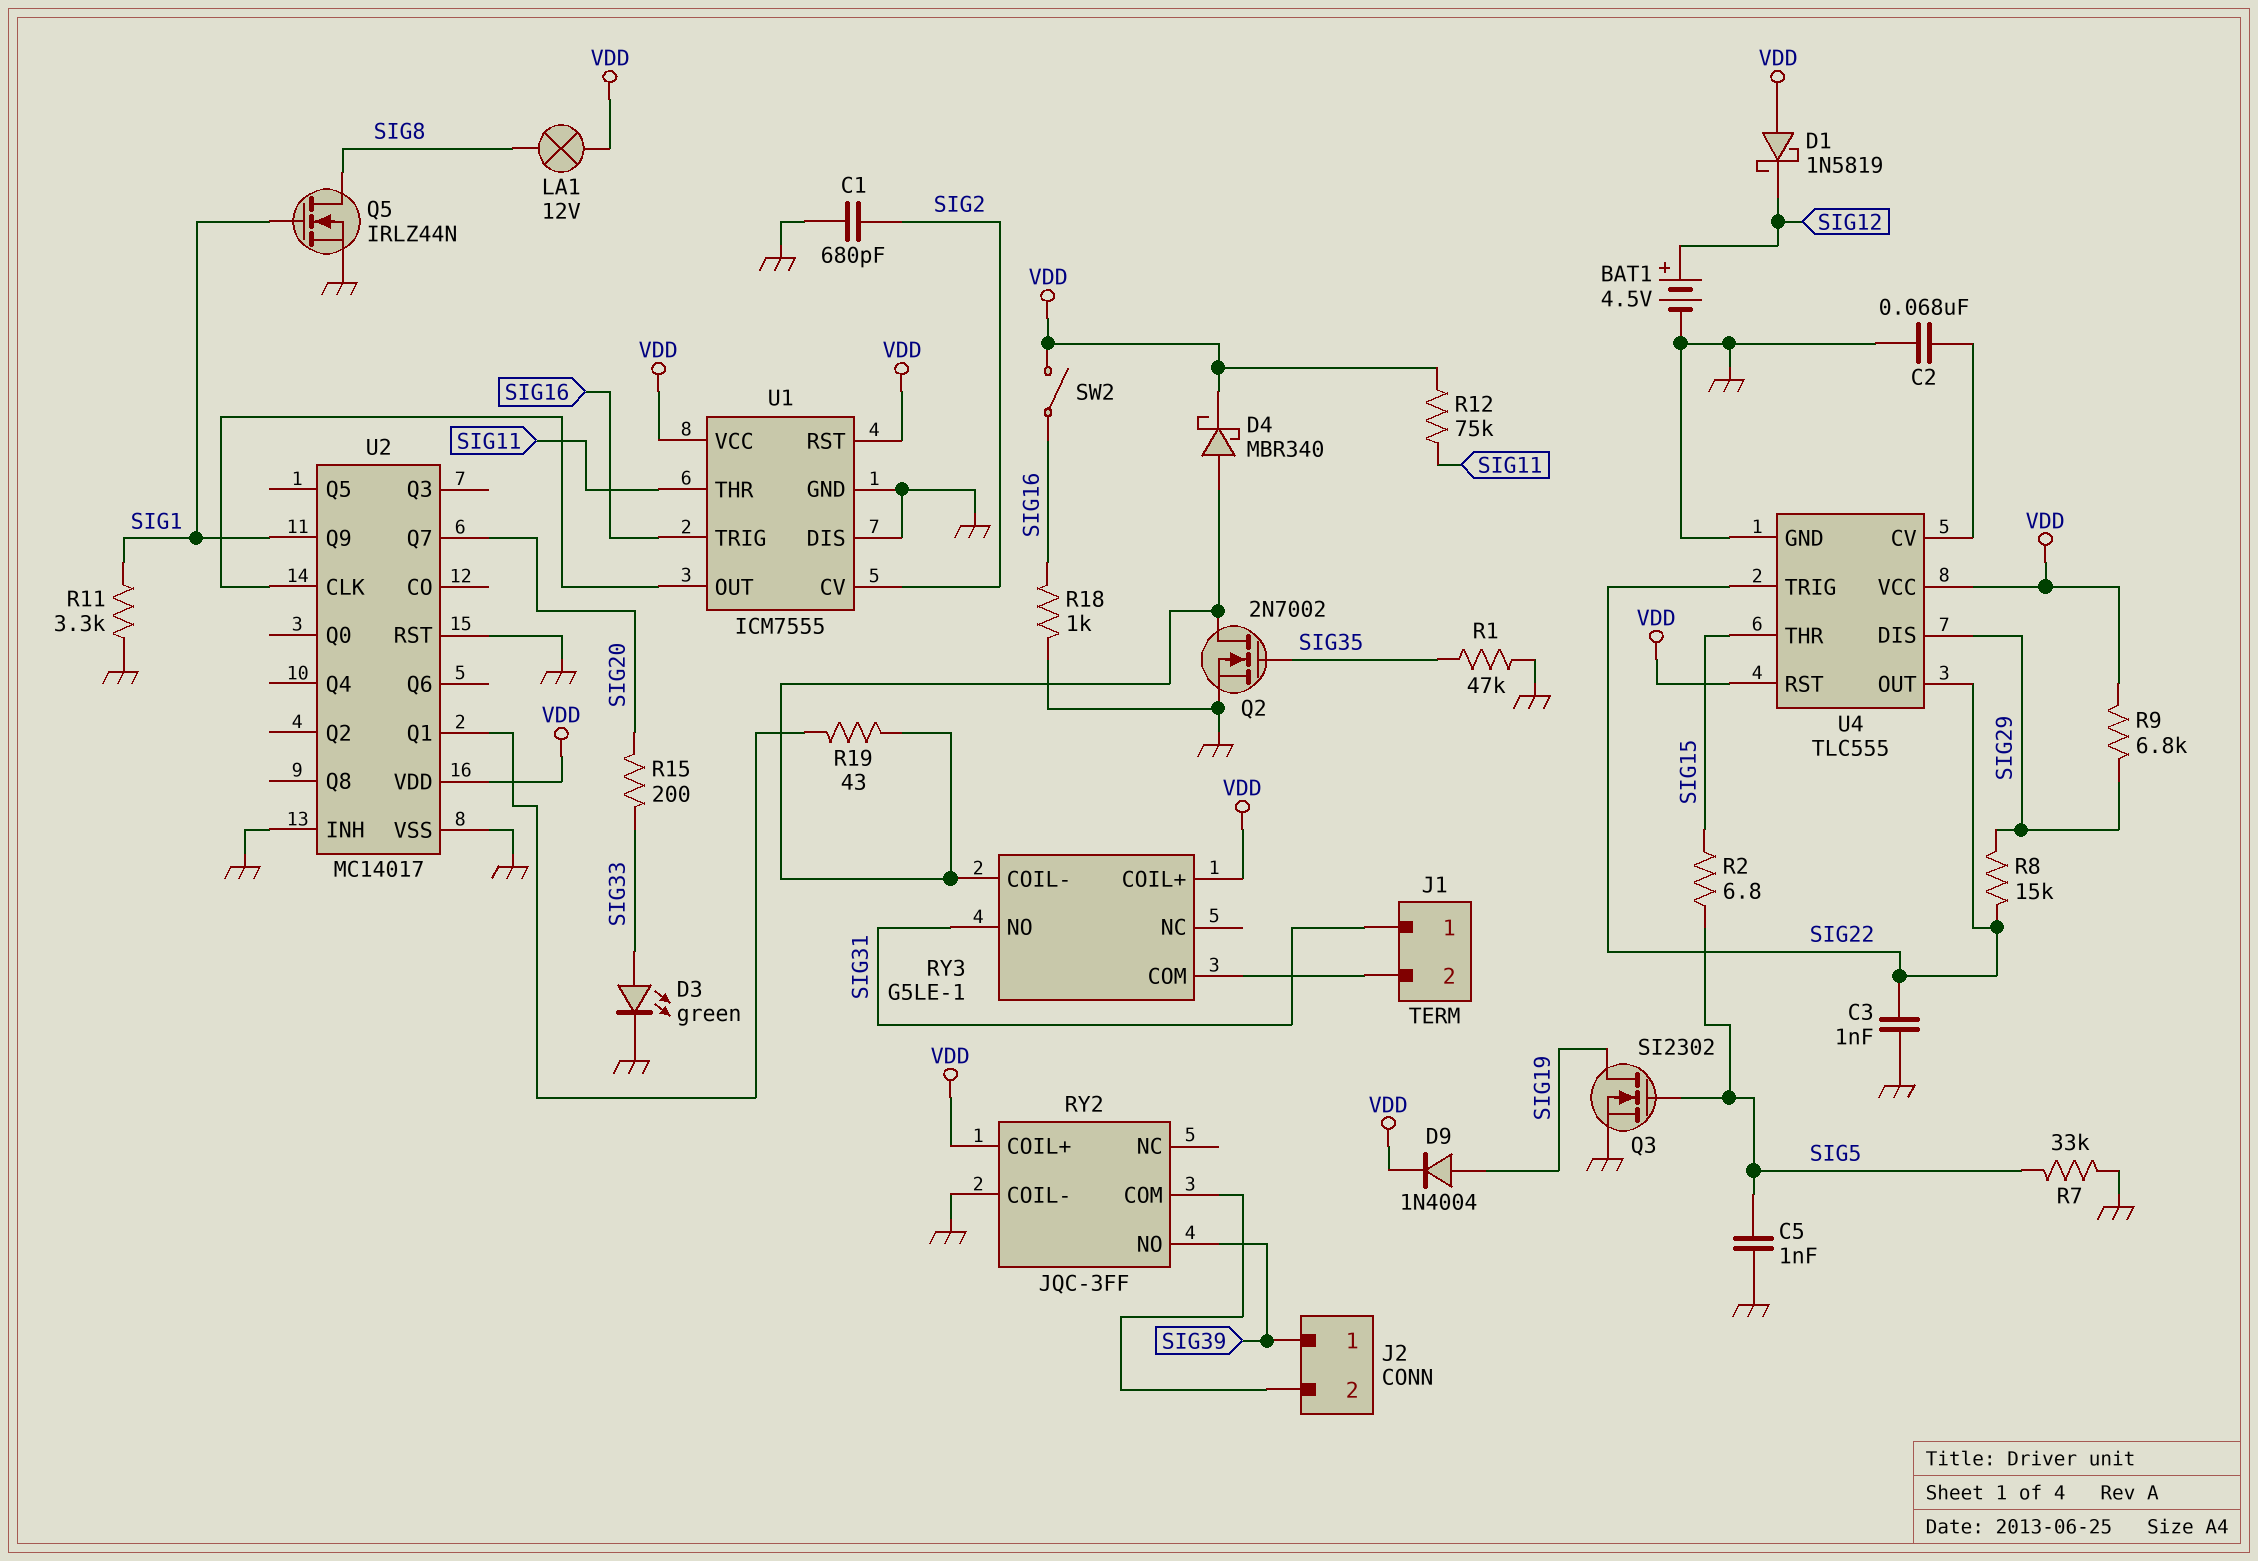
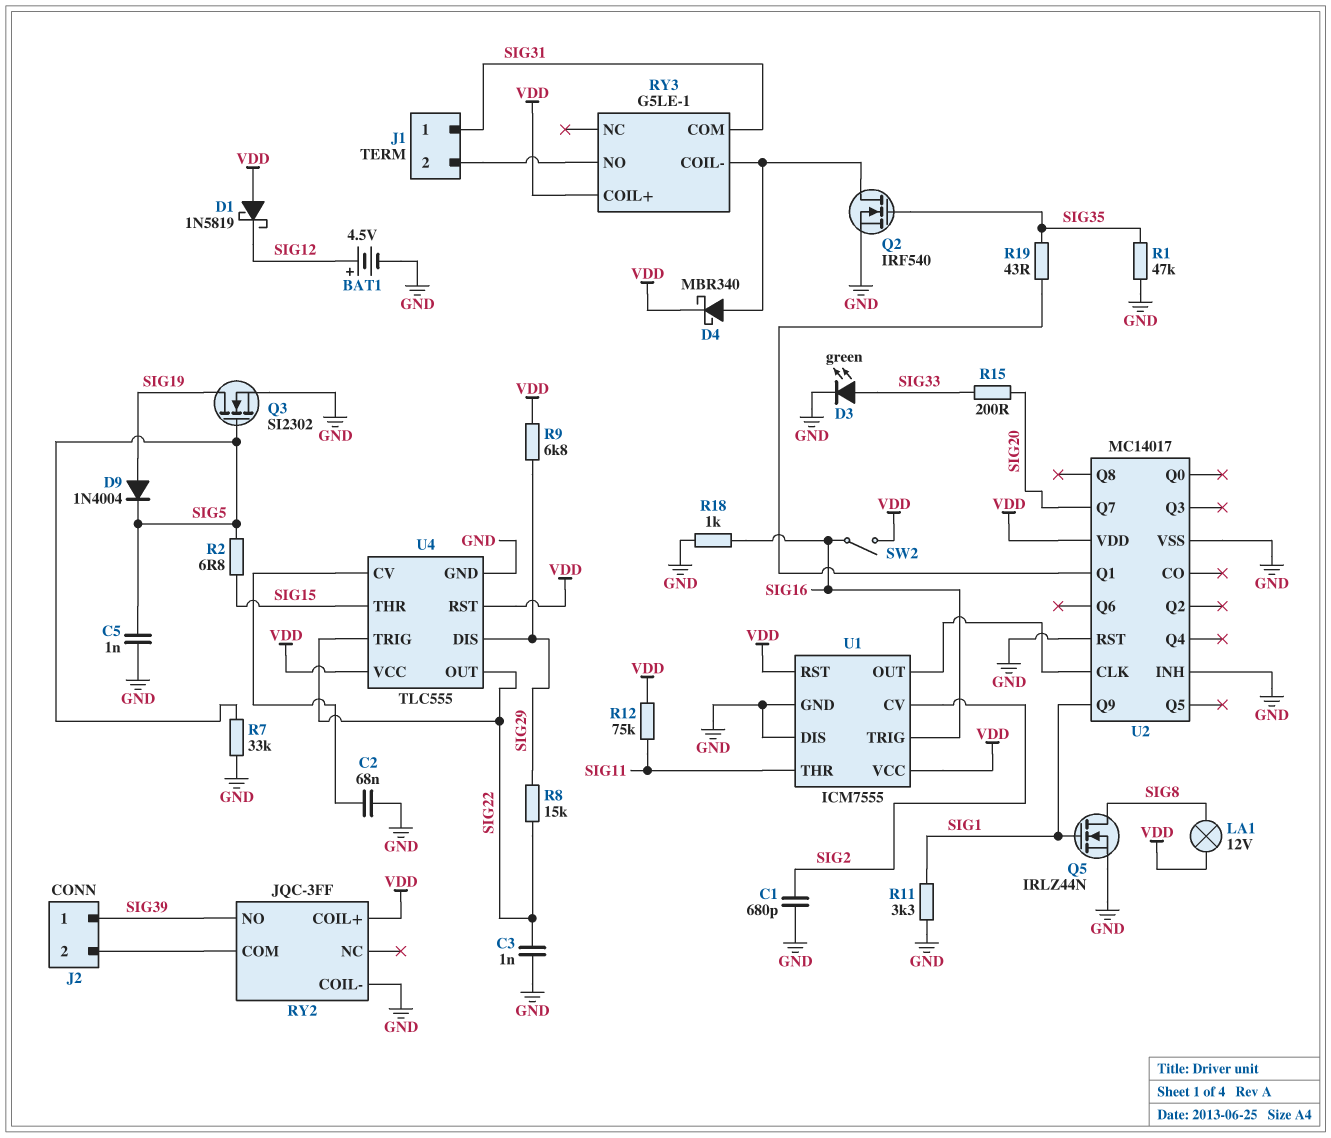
D9: diode 1N4004 (A SIG19, K VDD) -> diode 1N4004 (A SIG19, K SIG5)
Q2: NMOS 2N7002 (G SIG35, D RY3/COIL-, S GND) -> NMOS IRF540 (G SIG35, D RY3/COIL-, S GND)
R19: 43 (RY3/COIL-, U2/Q1) -> 43 (SIG35, U2/Q1)
RY3 pin COM: J1/2 -> SIG31
RY3 pin NO: SIG31 -> J1/2

